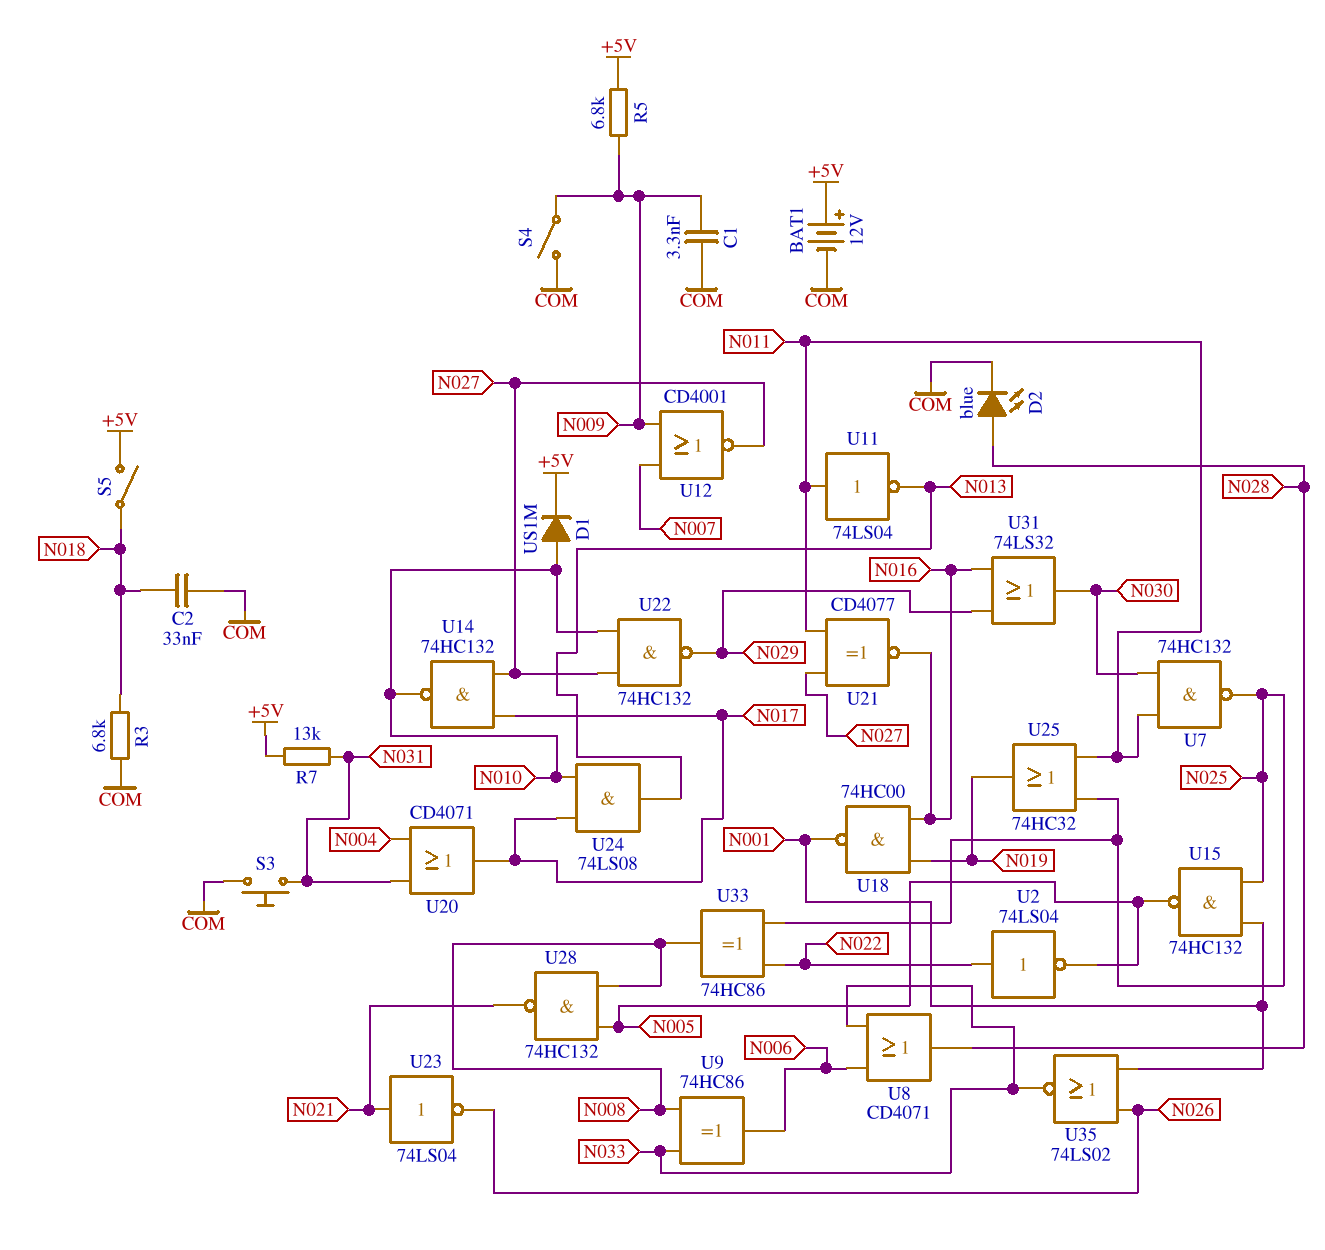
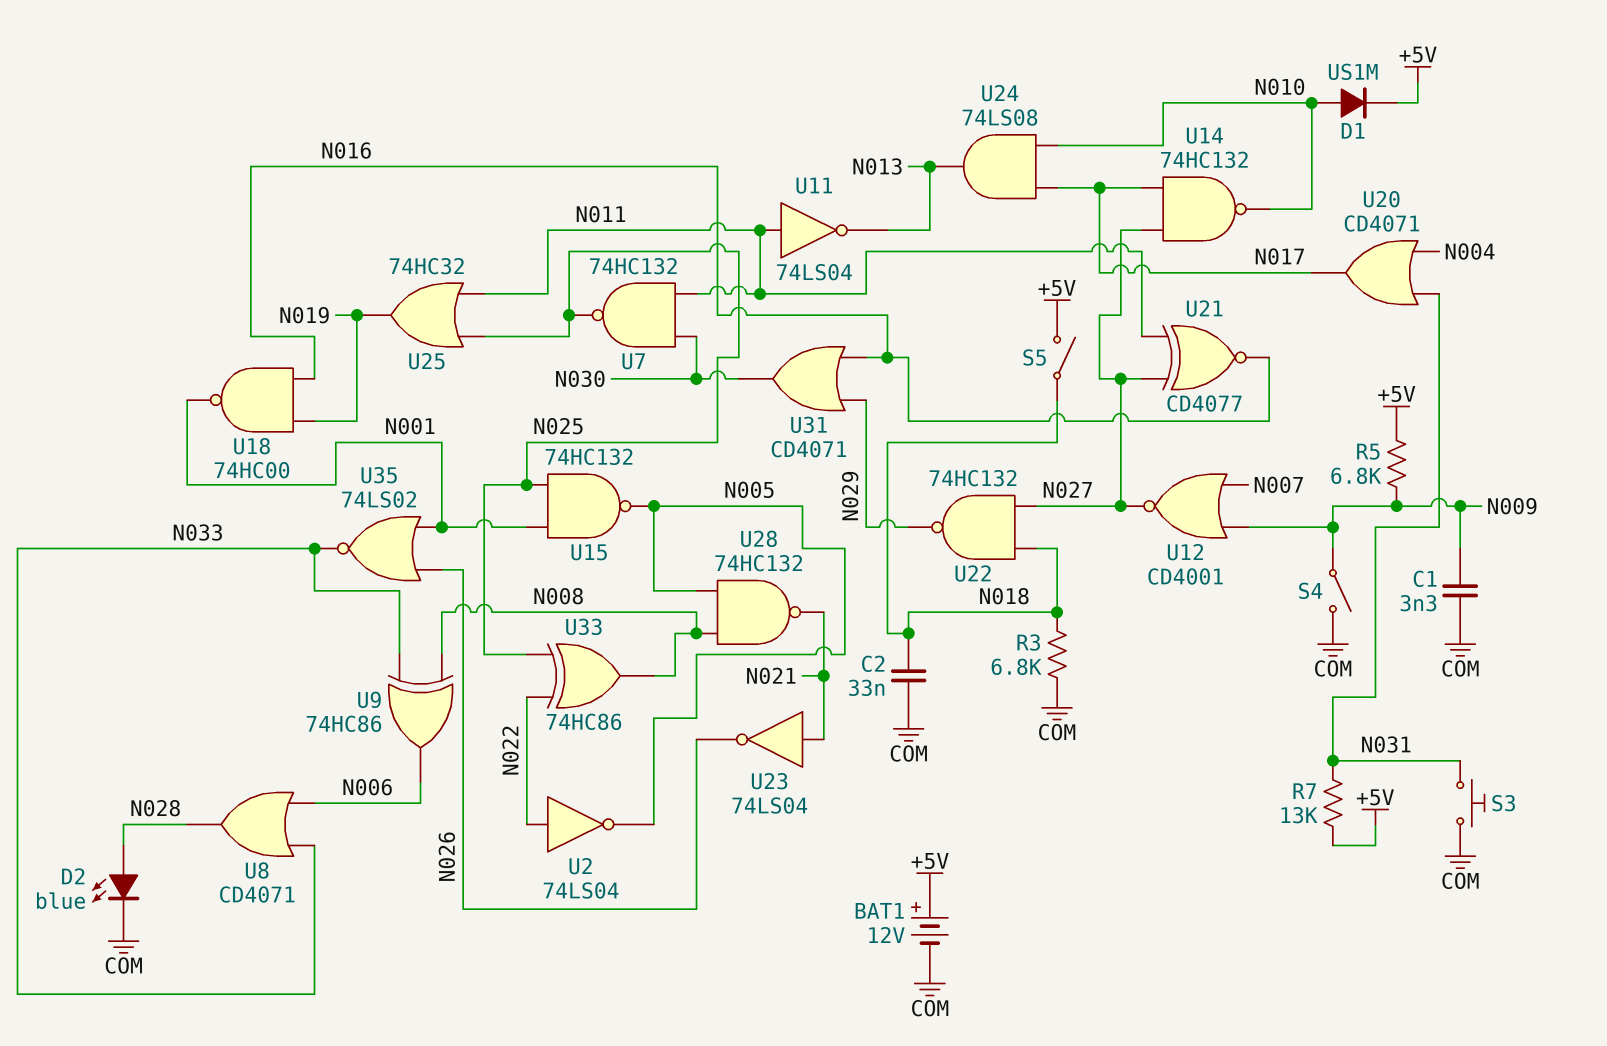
U22: NAND 74HC132 (in N010, in N027, out N029) -> NAND 74HC132 (in N018, in N027, out N029)
U31: OR 74LS32 (in N016, in N029, out N030) -> OR CD4071 (in N016, in N029, out N030)

